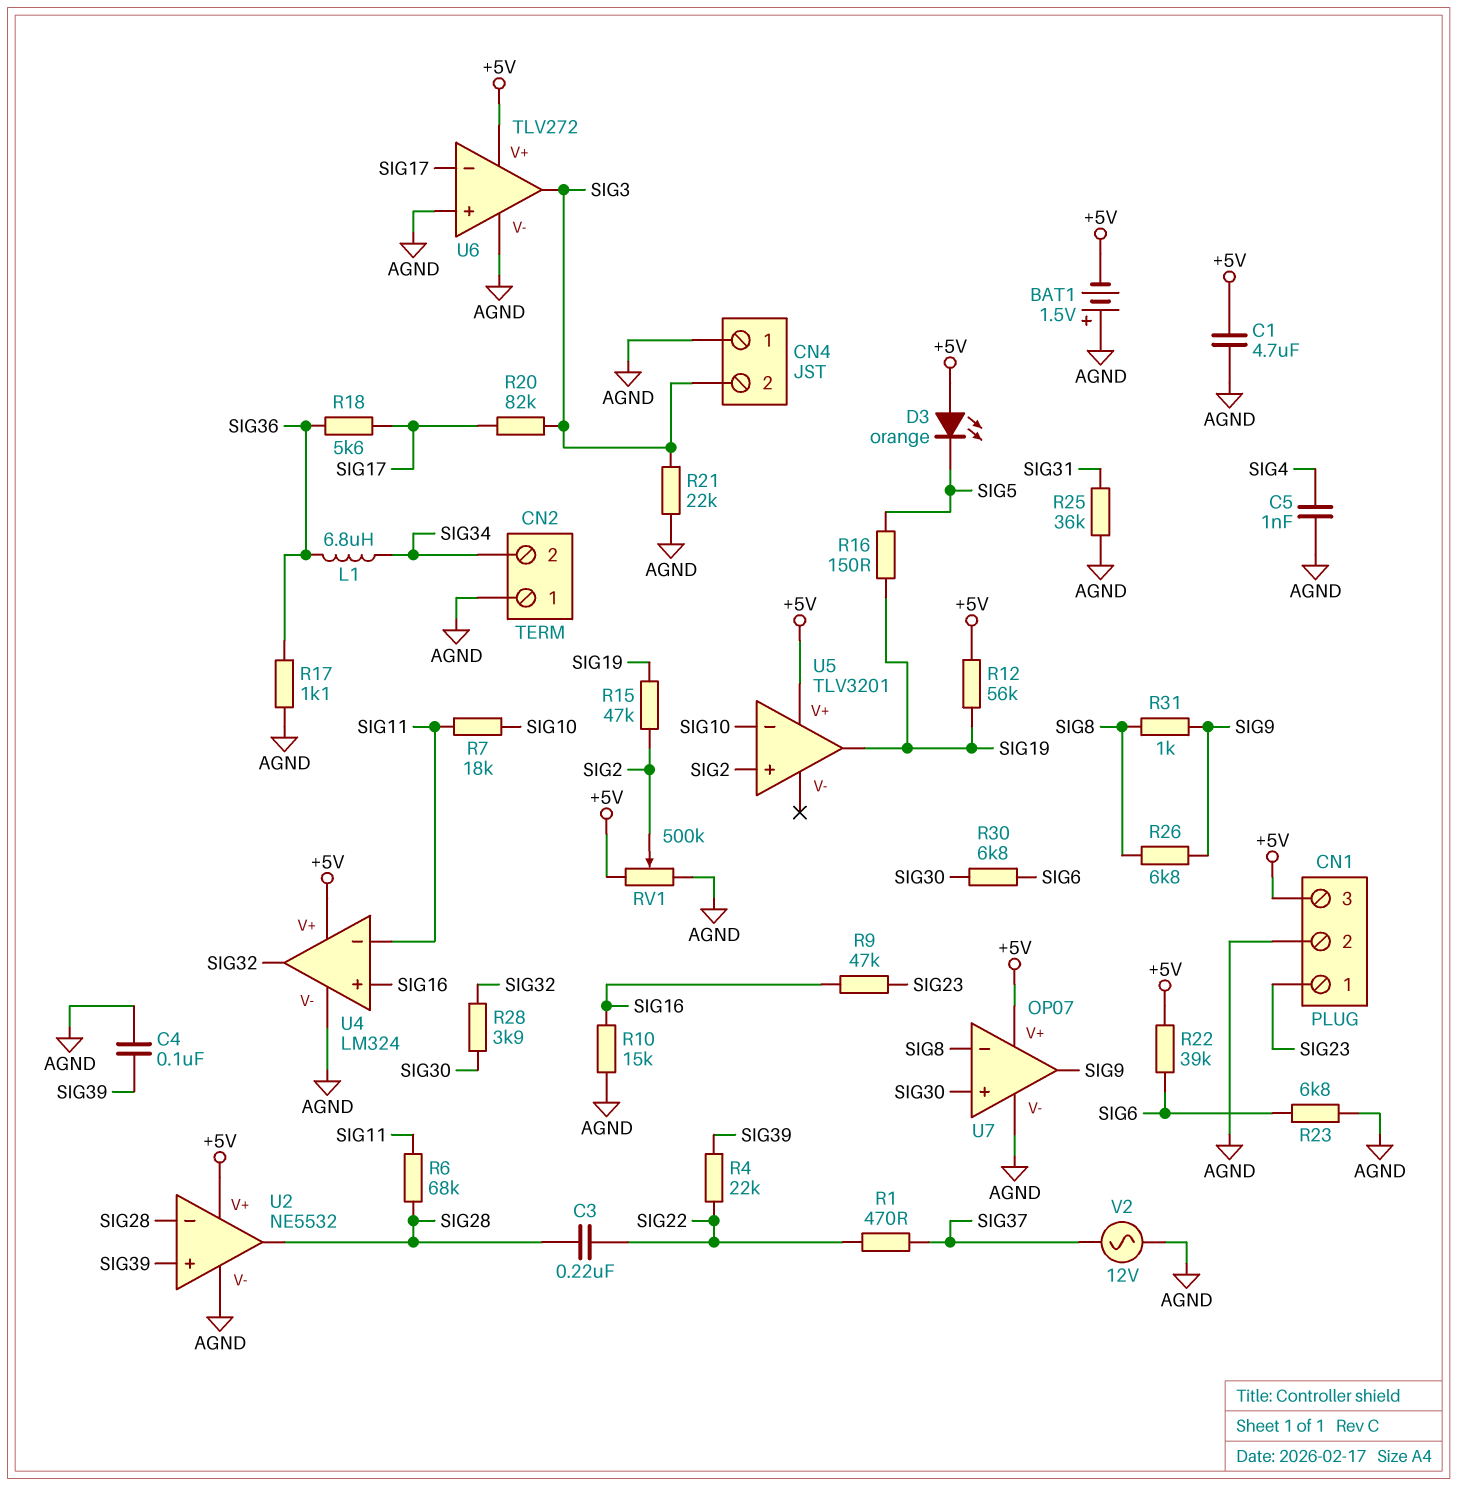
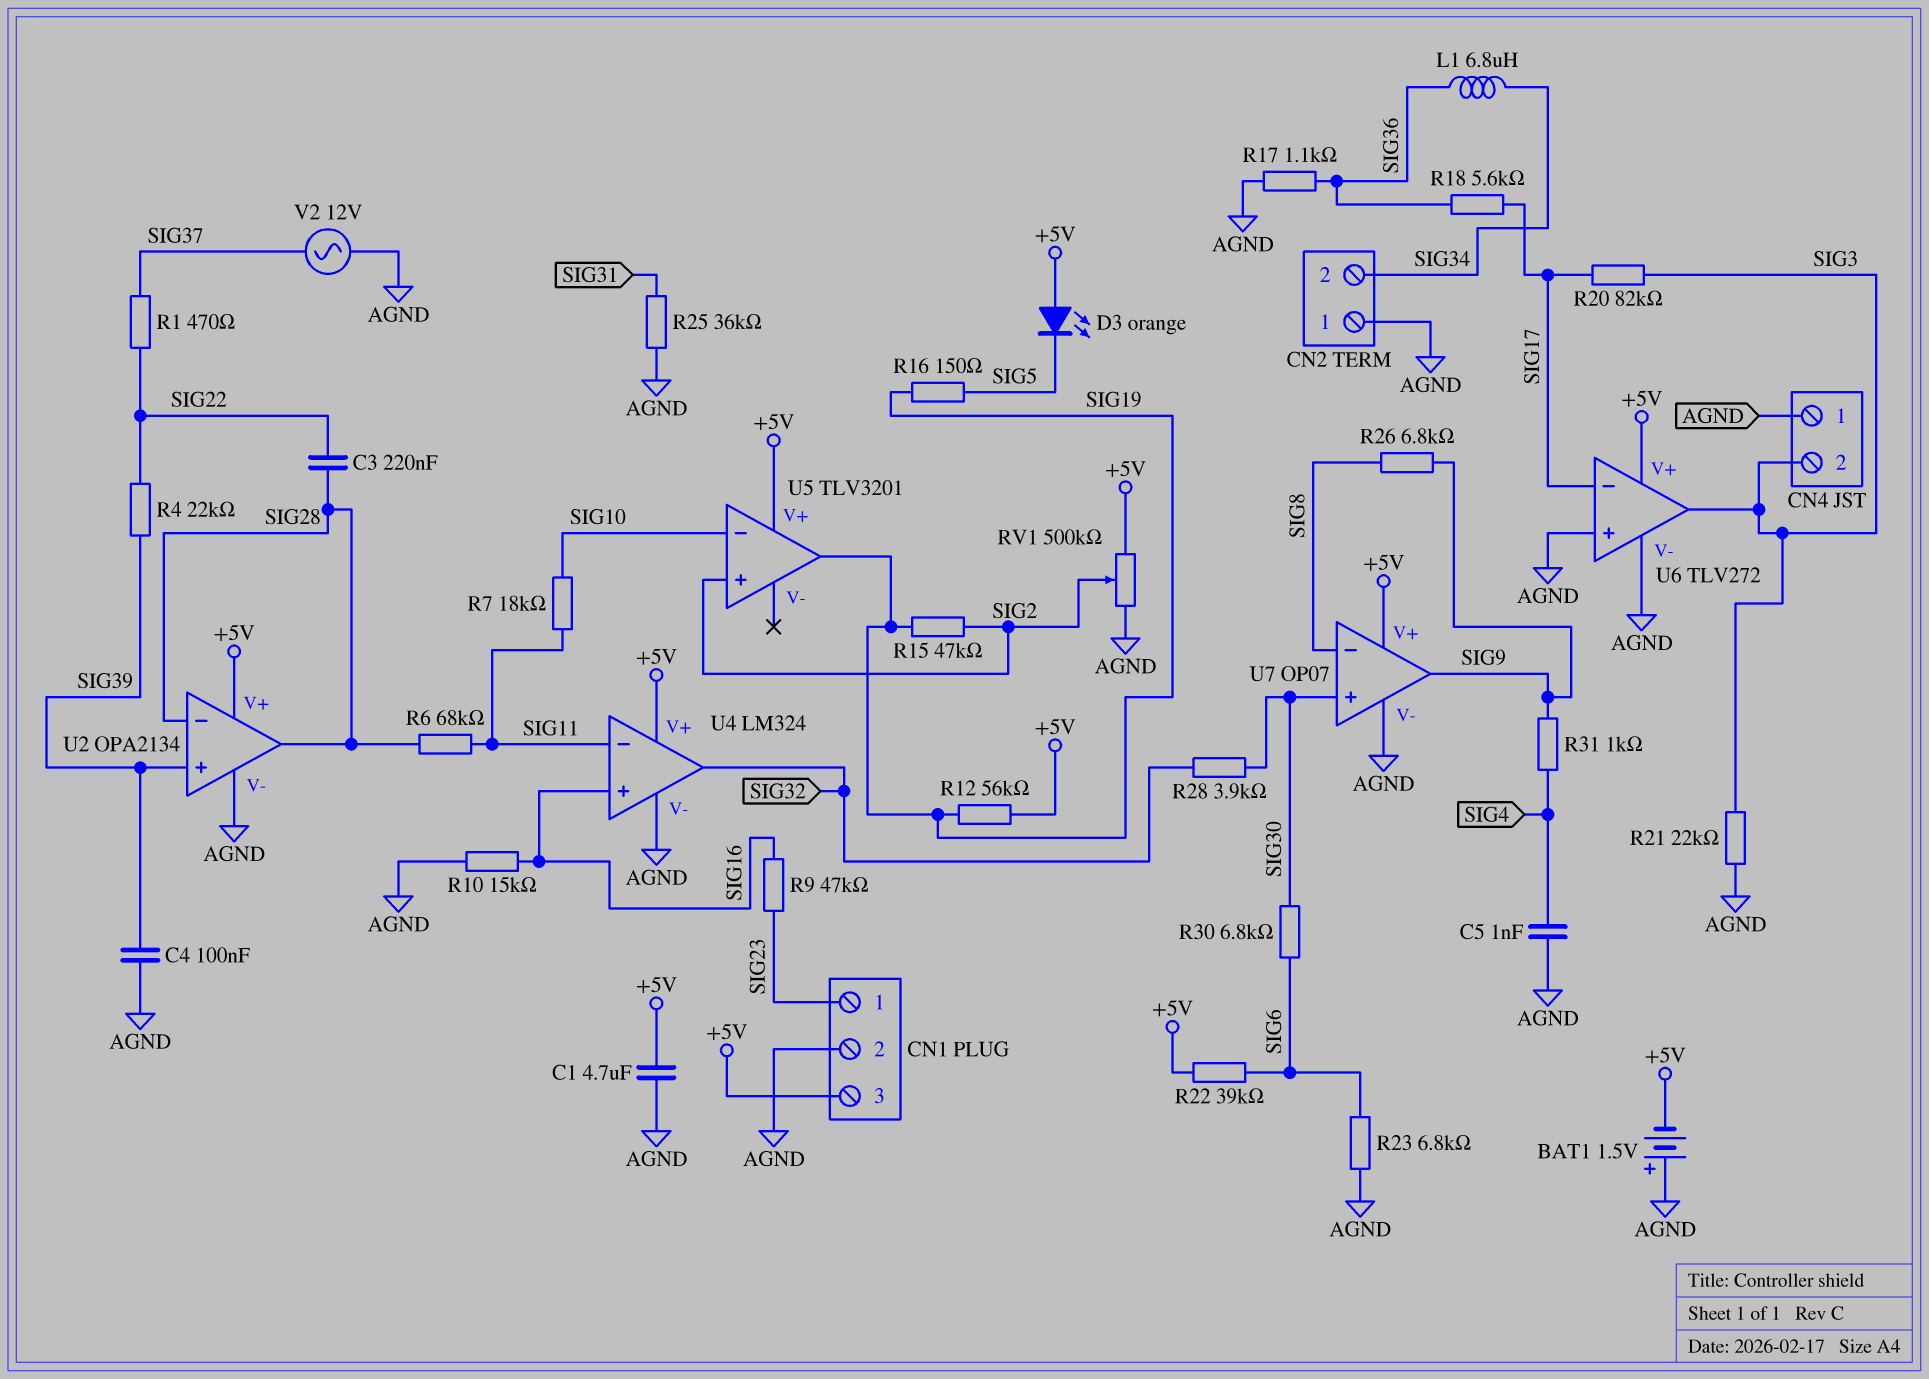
R31: 1k (SIG8, SIG9) -> 1k (SIG4, SIG9)
U2: NE5532 -> OPA2134

